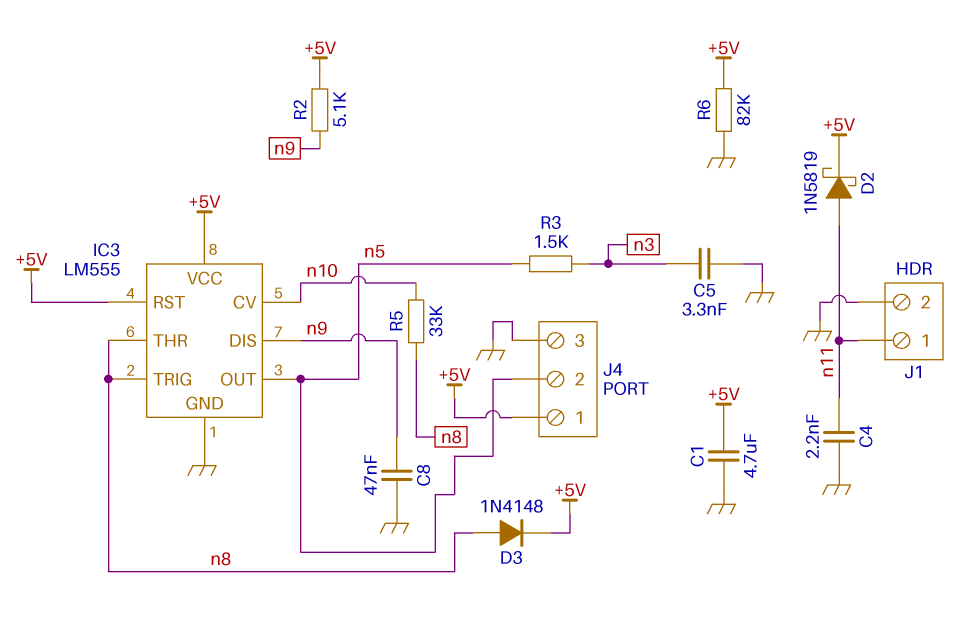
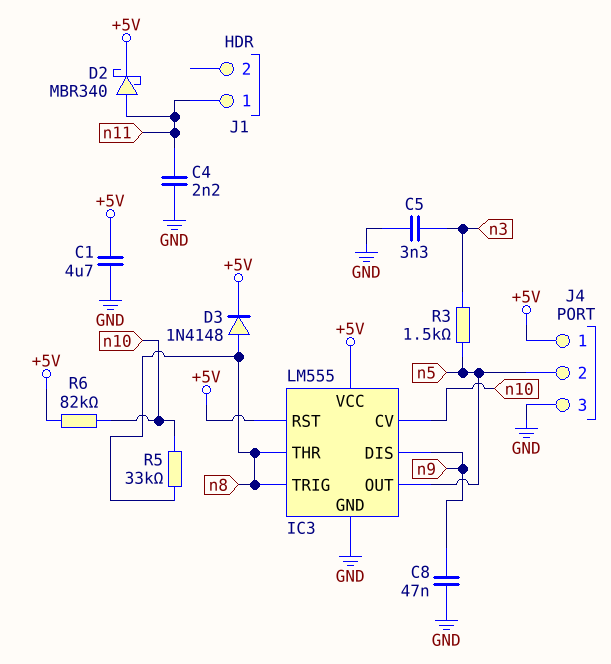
D2: schottky 1N5819 (A n11, K +5V) -> schottky MBR340 (A n11, K +5V)
J1 pin 2: GND -> none
R2: 5.1k (+5V, n9) -> none
R6: 82k (+5V, GND) -> 82k (+5V, n10)

